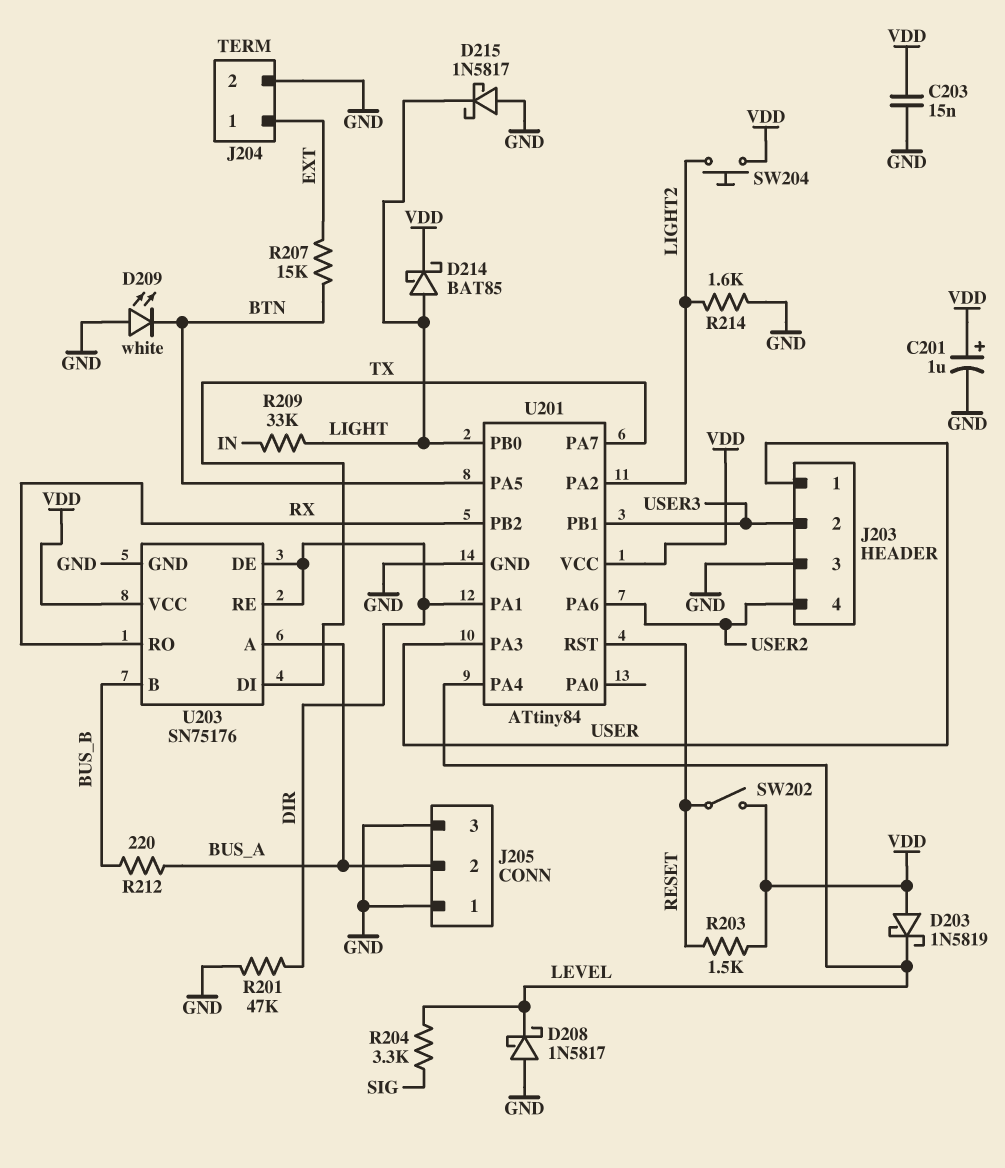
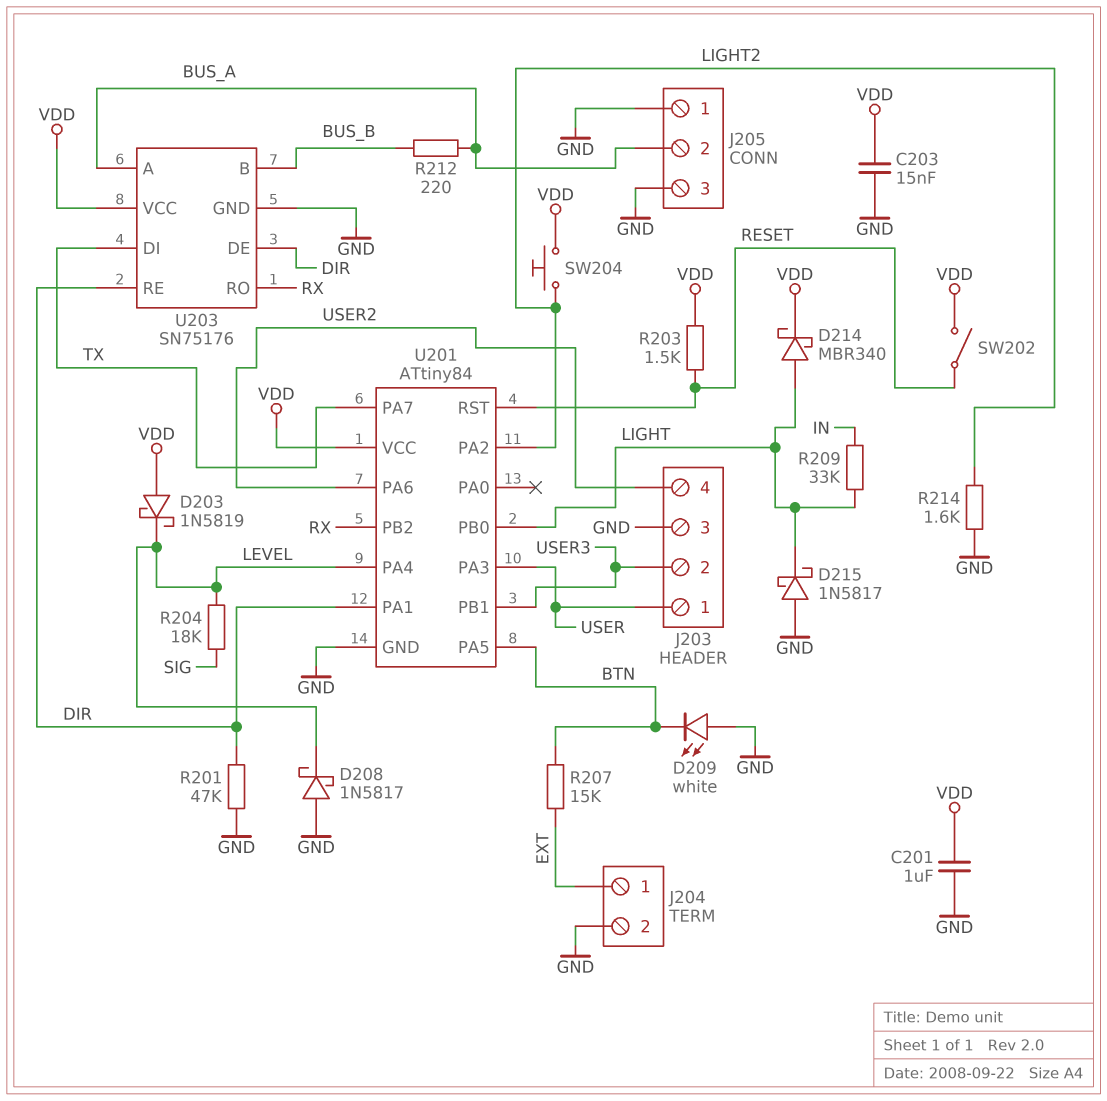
C201: 1uF (plus VDD, minus GND) -> 1uF (GND, VDD)
D214: schottky BAT85 (A LIGHT, K VDD) -> schottky MBR340 (A LIGHT, K VDD)
R204: 3.3k (LEVEL, SIG) -> 18k (LEVEL, SIG)

